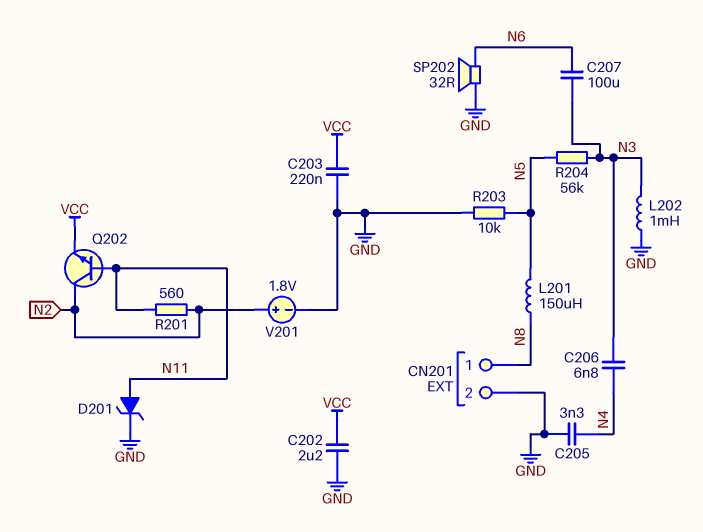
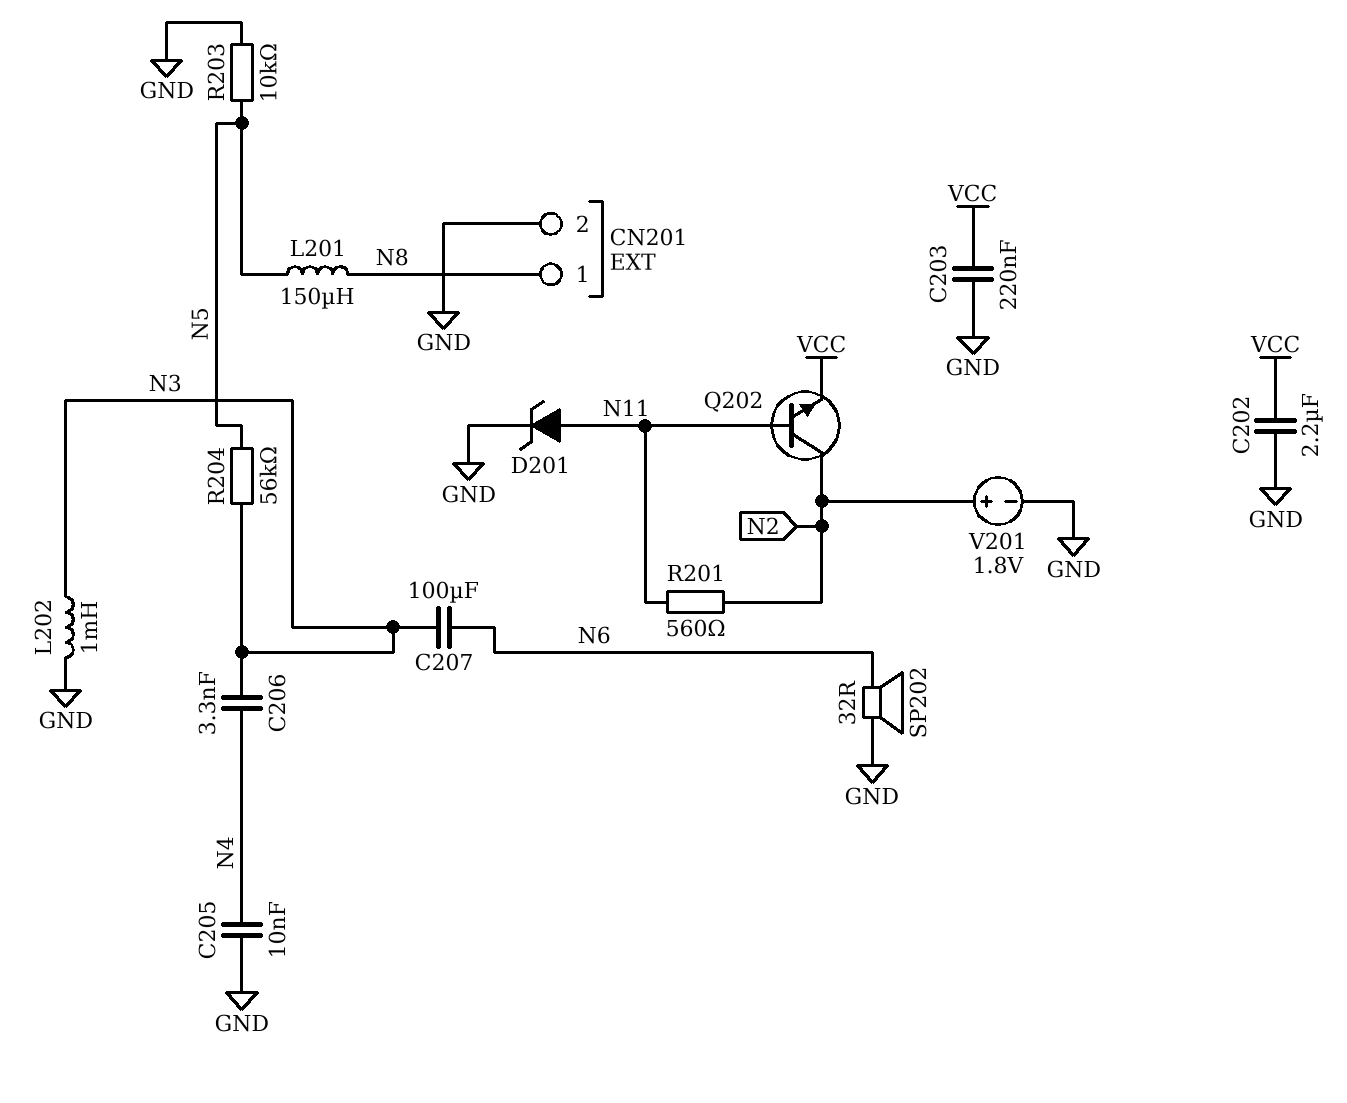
C205: 3.3nF (GND, N4) -> 10nF (GND, N4)
C206: 6.8nF (N3, N4) -> 3.3nF (N3, N4)

